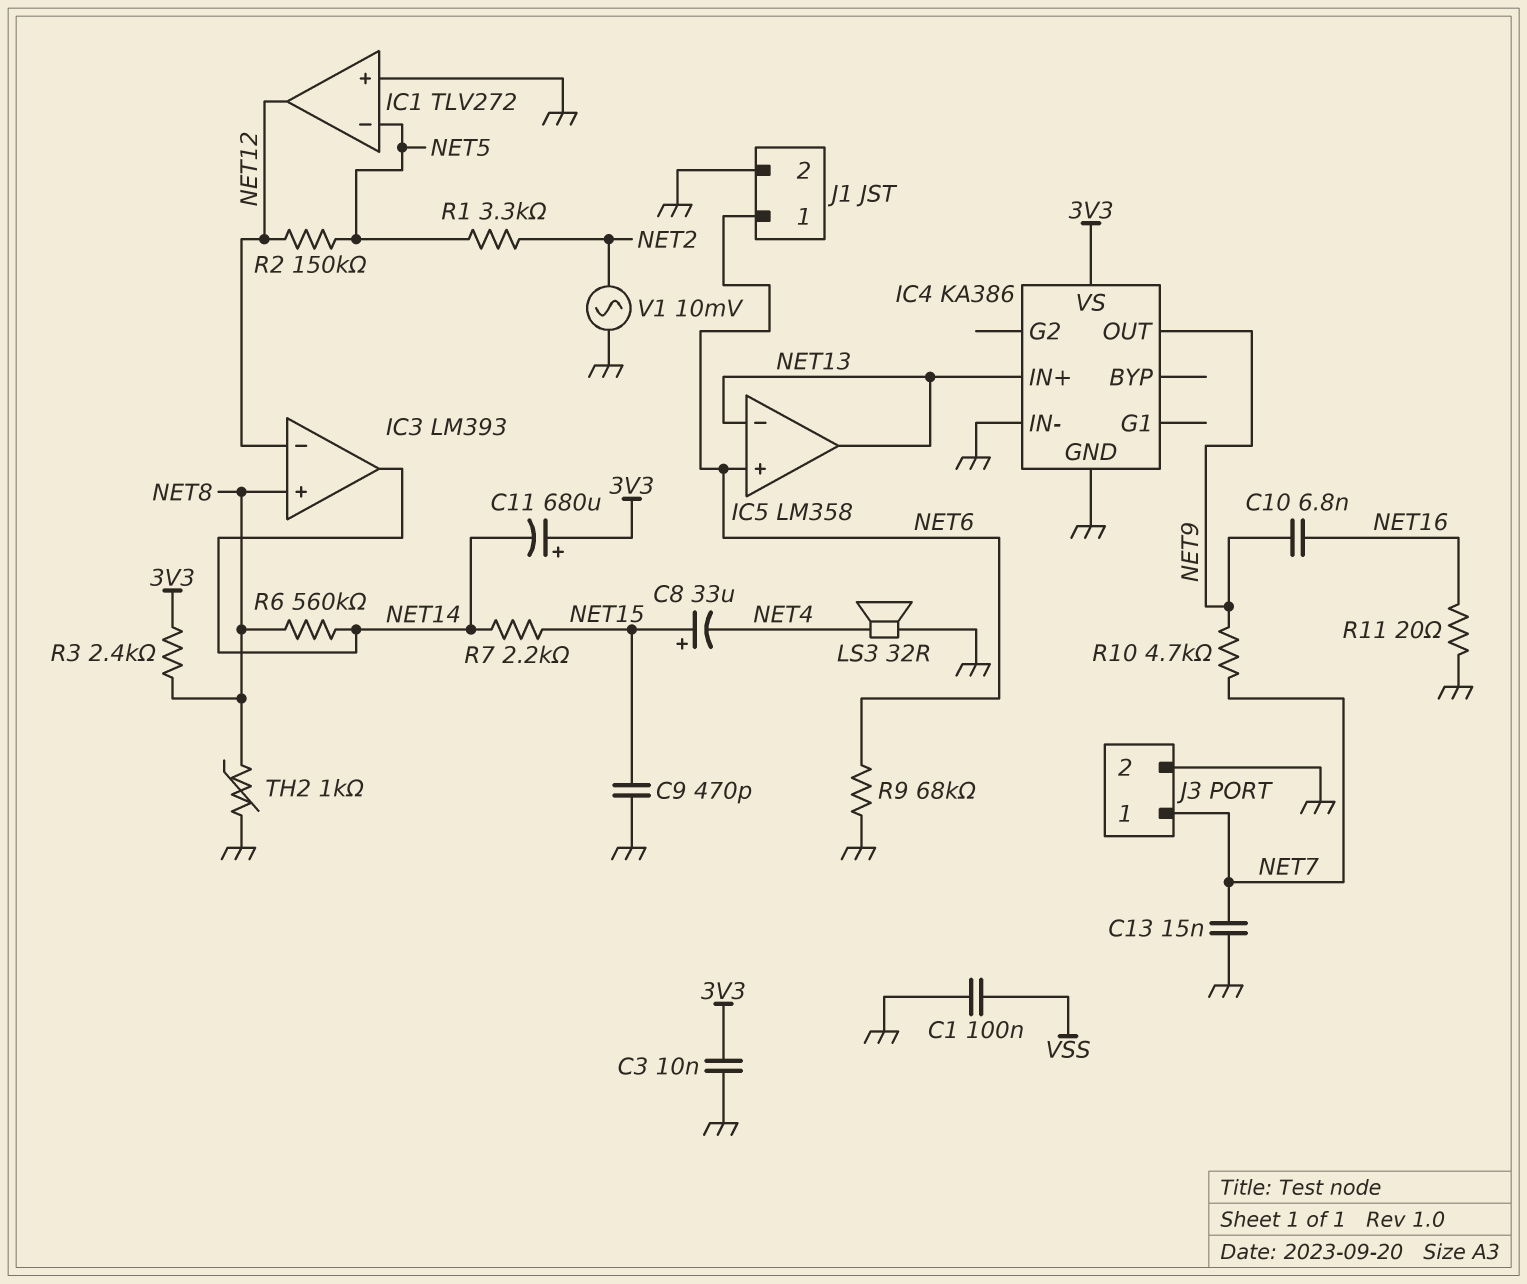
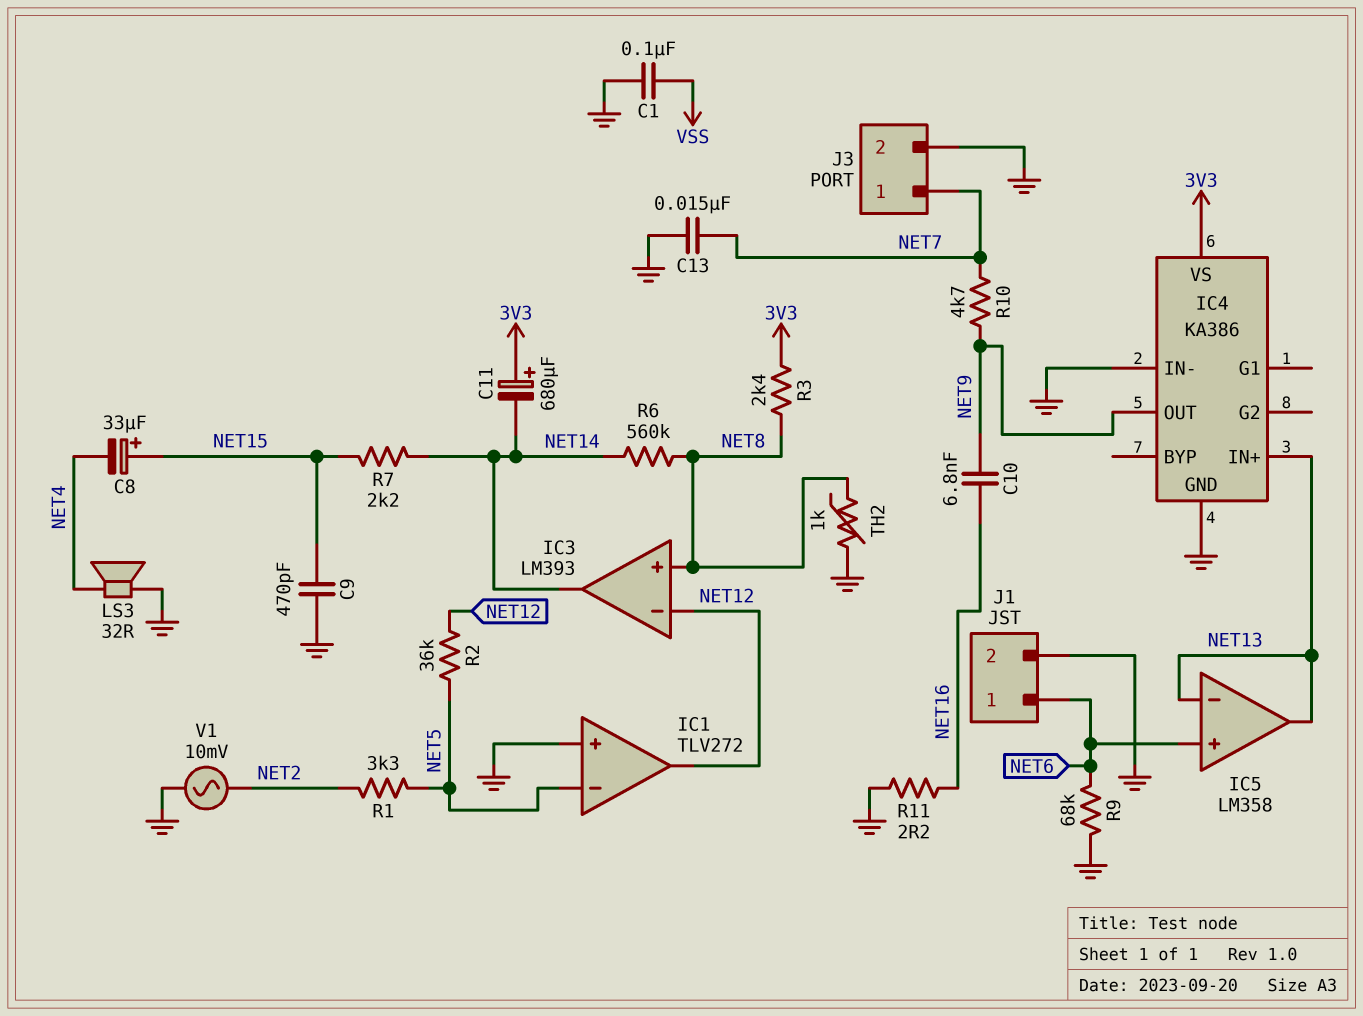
C3: 10nF (3V3, GND) -> none
R2: 150k (NET5, NET12) -> 36k (NET5, NET12)
R11: 20 (GND, NET16) -> 2.2 (GND, NET16)

